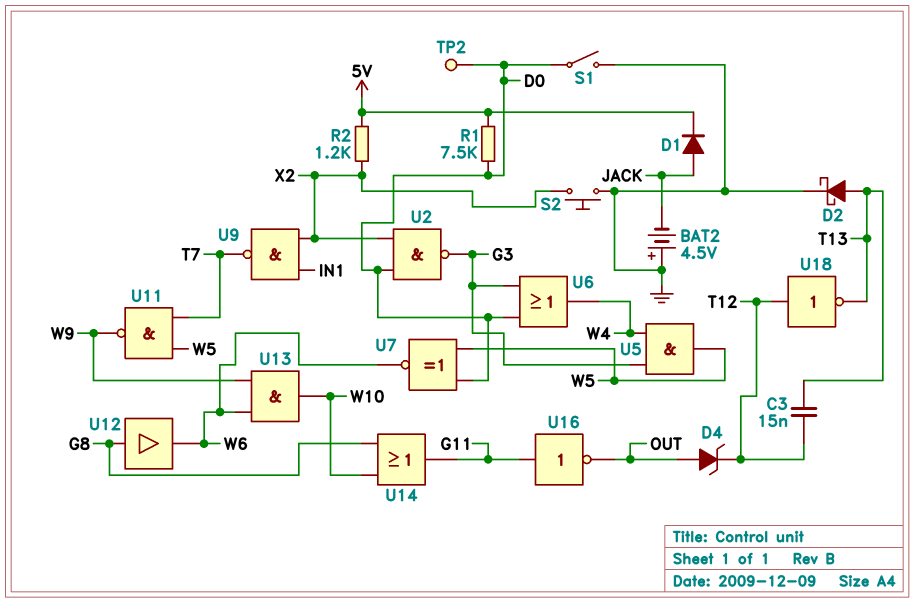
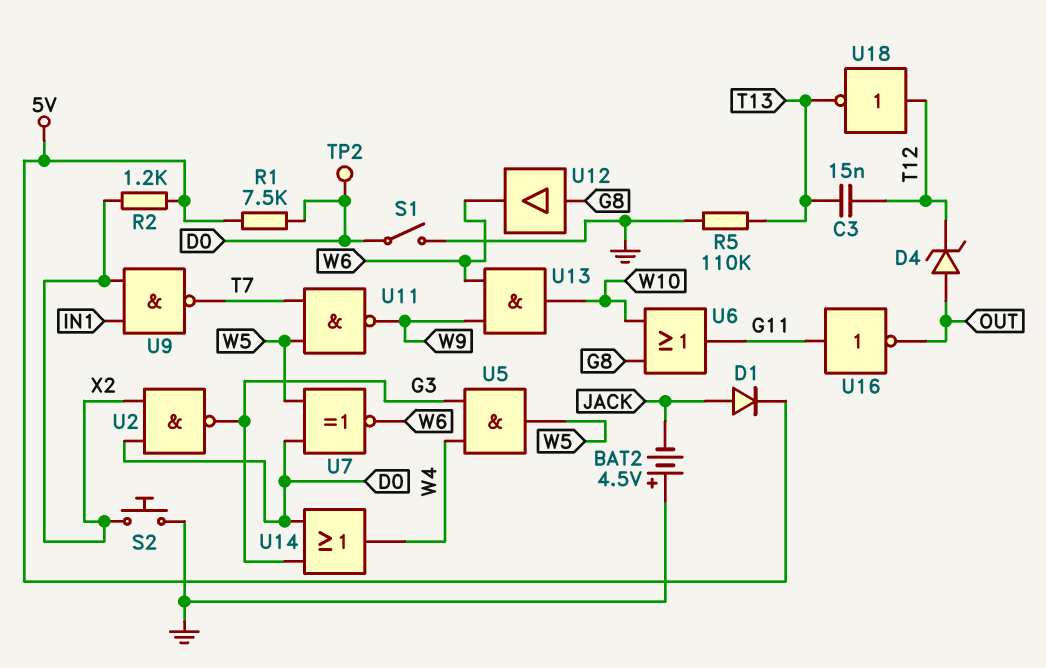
D2: schottky (A T13, K GND) -> none
R5: none -> 110k (GND, T13)
U6: OR (in D0, in G3, out W4) -> OR (in G8, in W10, out G11)
U14: OR (in G8, in W10, out G11) -> OR (in D0, in G3, out W4)

